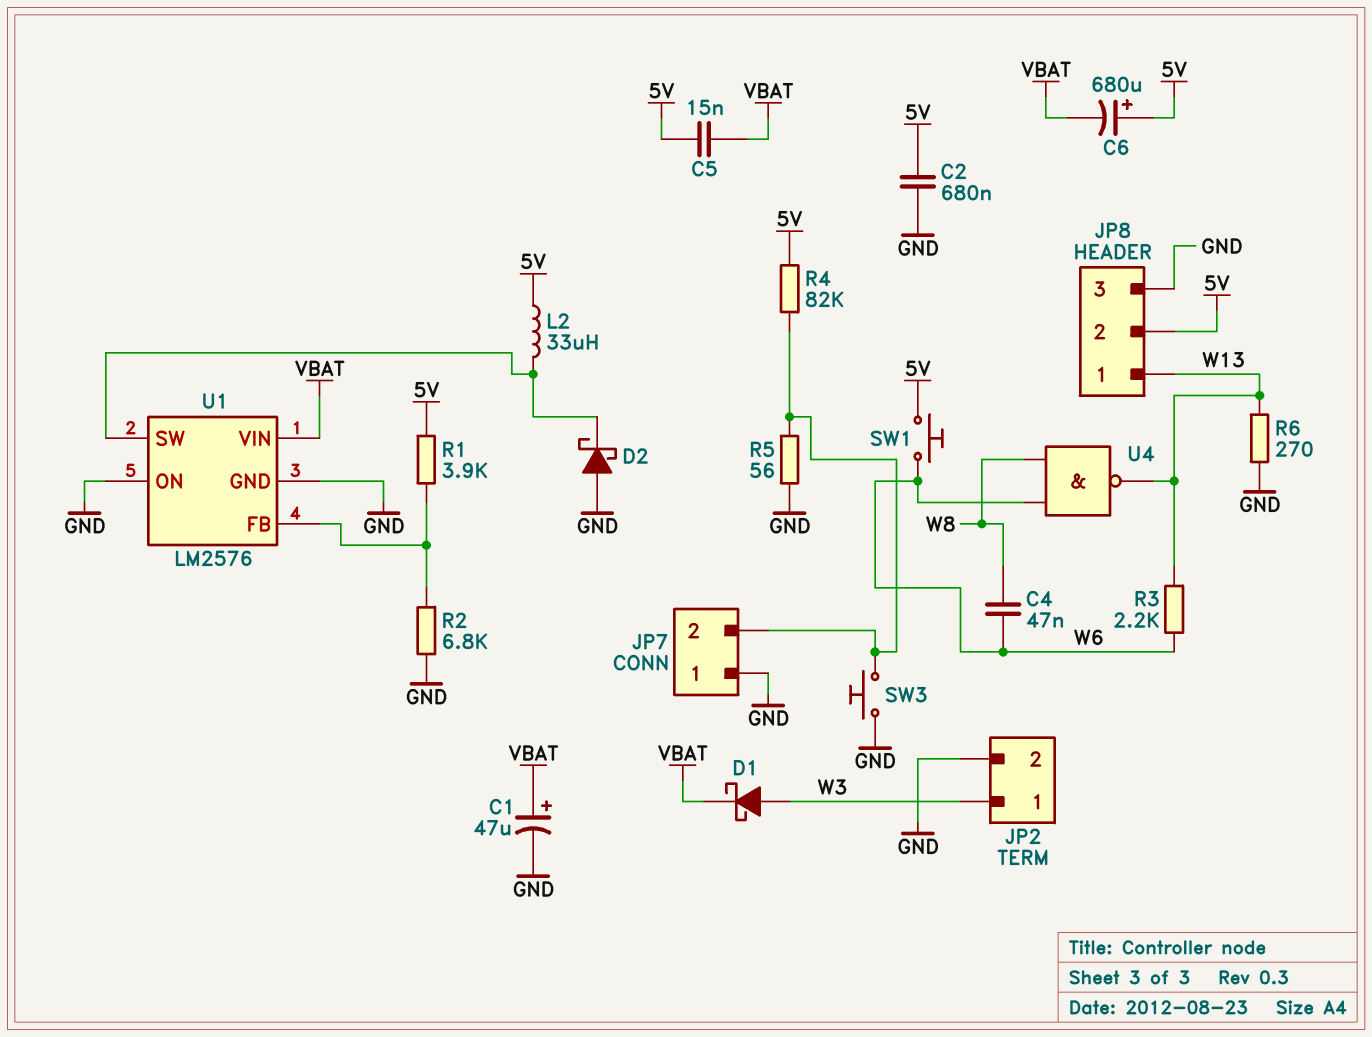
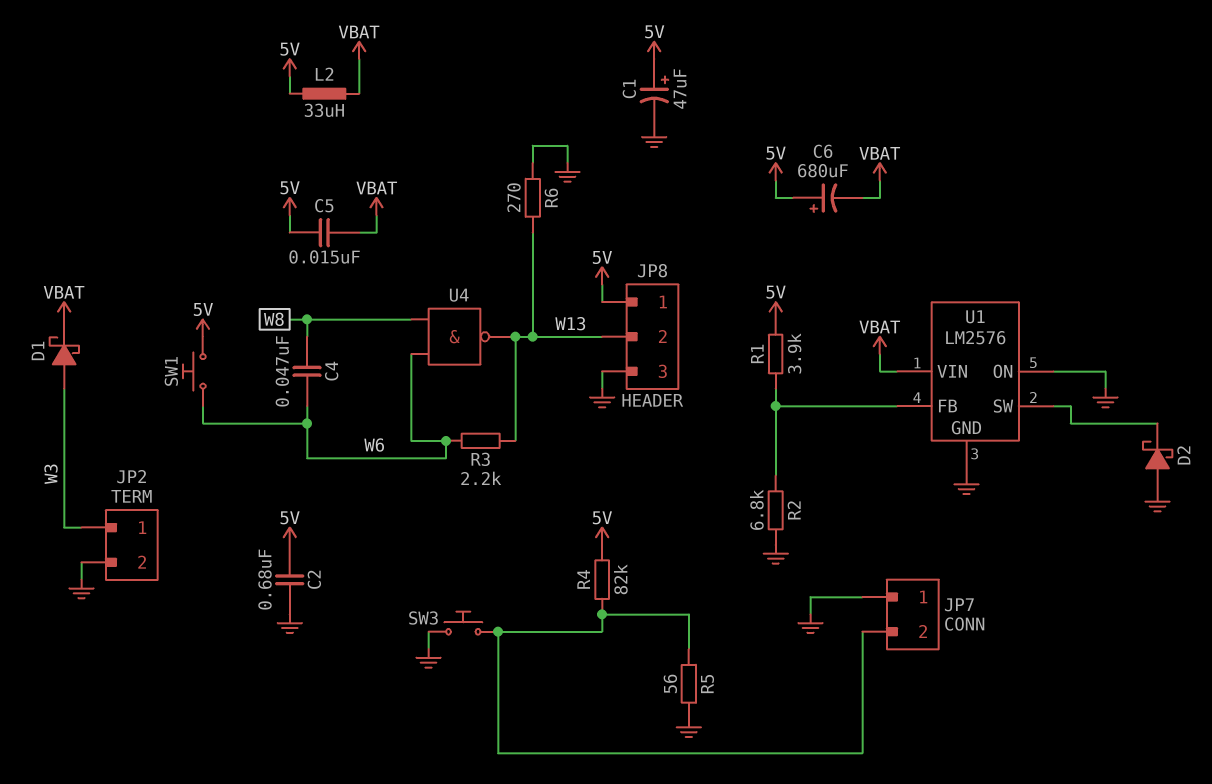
C1: 47uF (plus VBAT, minus GND) -> 47uF (plus 5V, minus GND)
JP8 pin 1: W13 -> 5V
JP8 pin 2: 5V -> W13
L2: 33uH (5V, U1/SW) -> 33uH (5V, VBAT)

